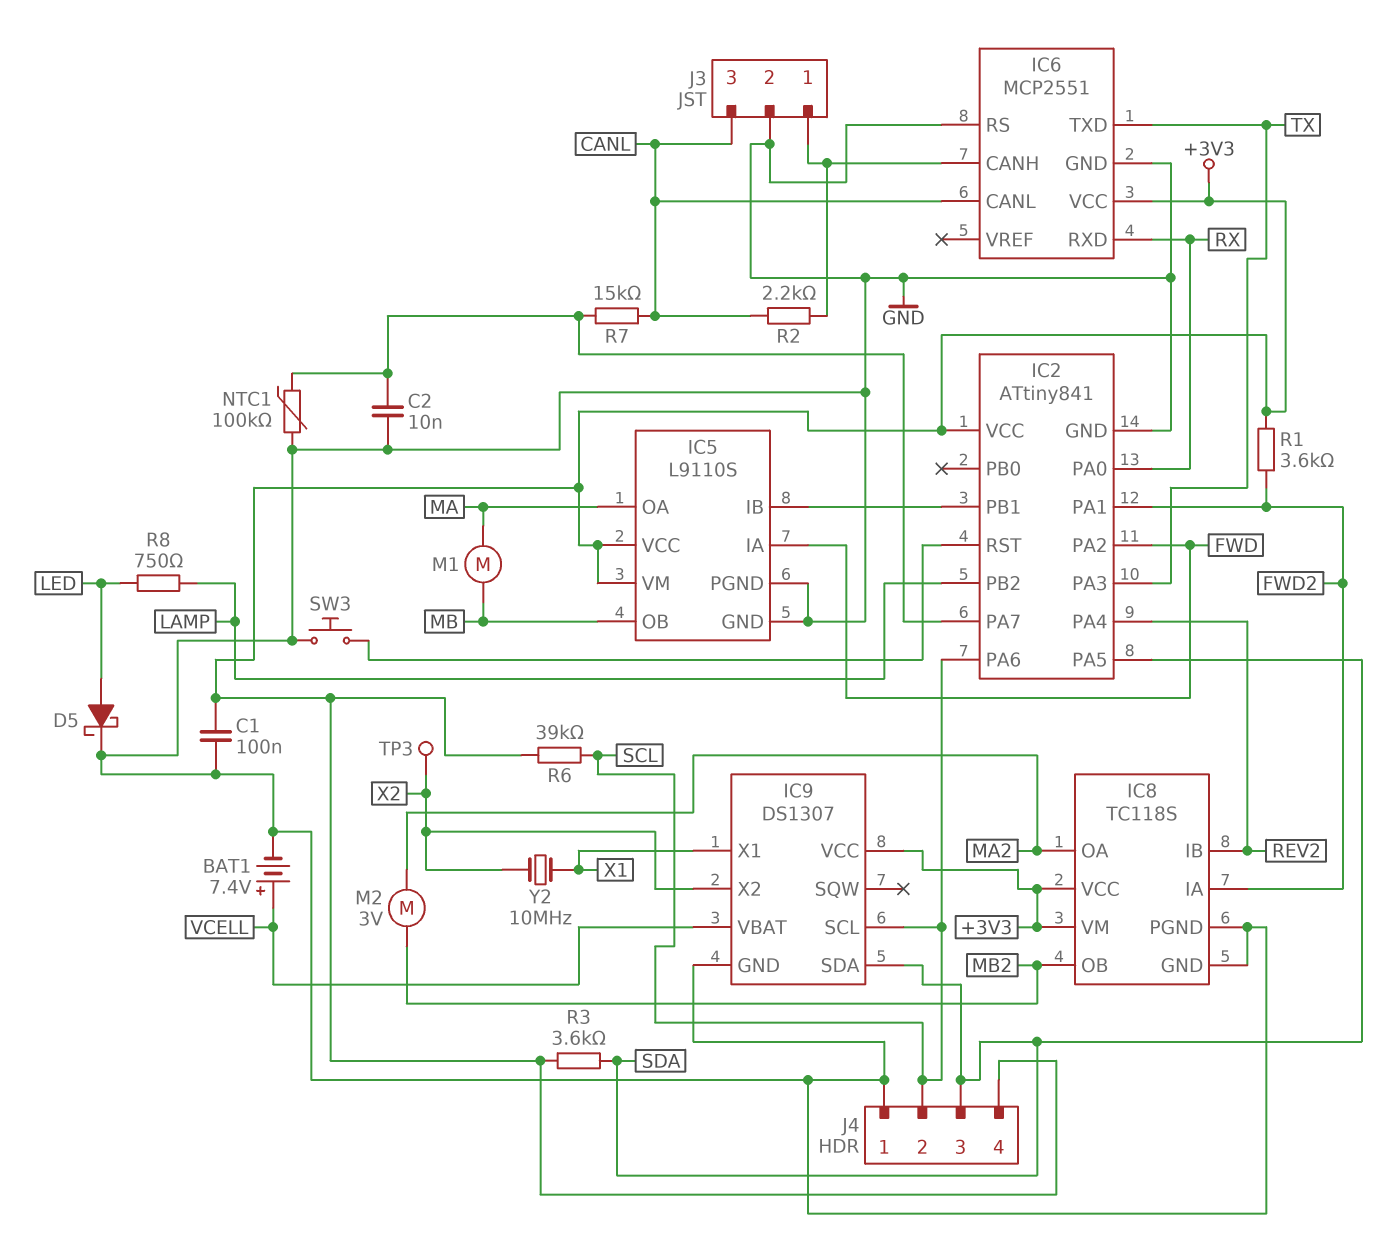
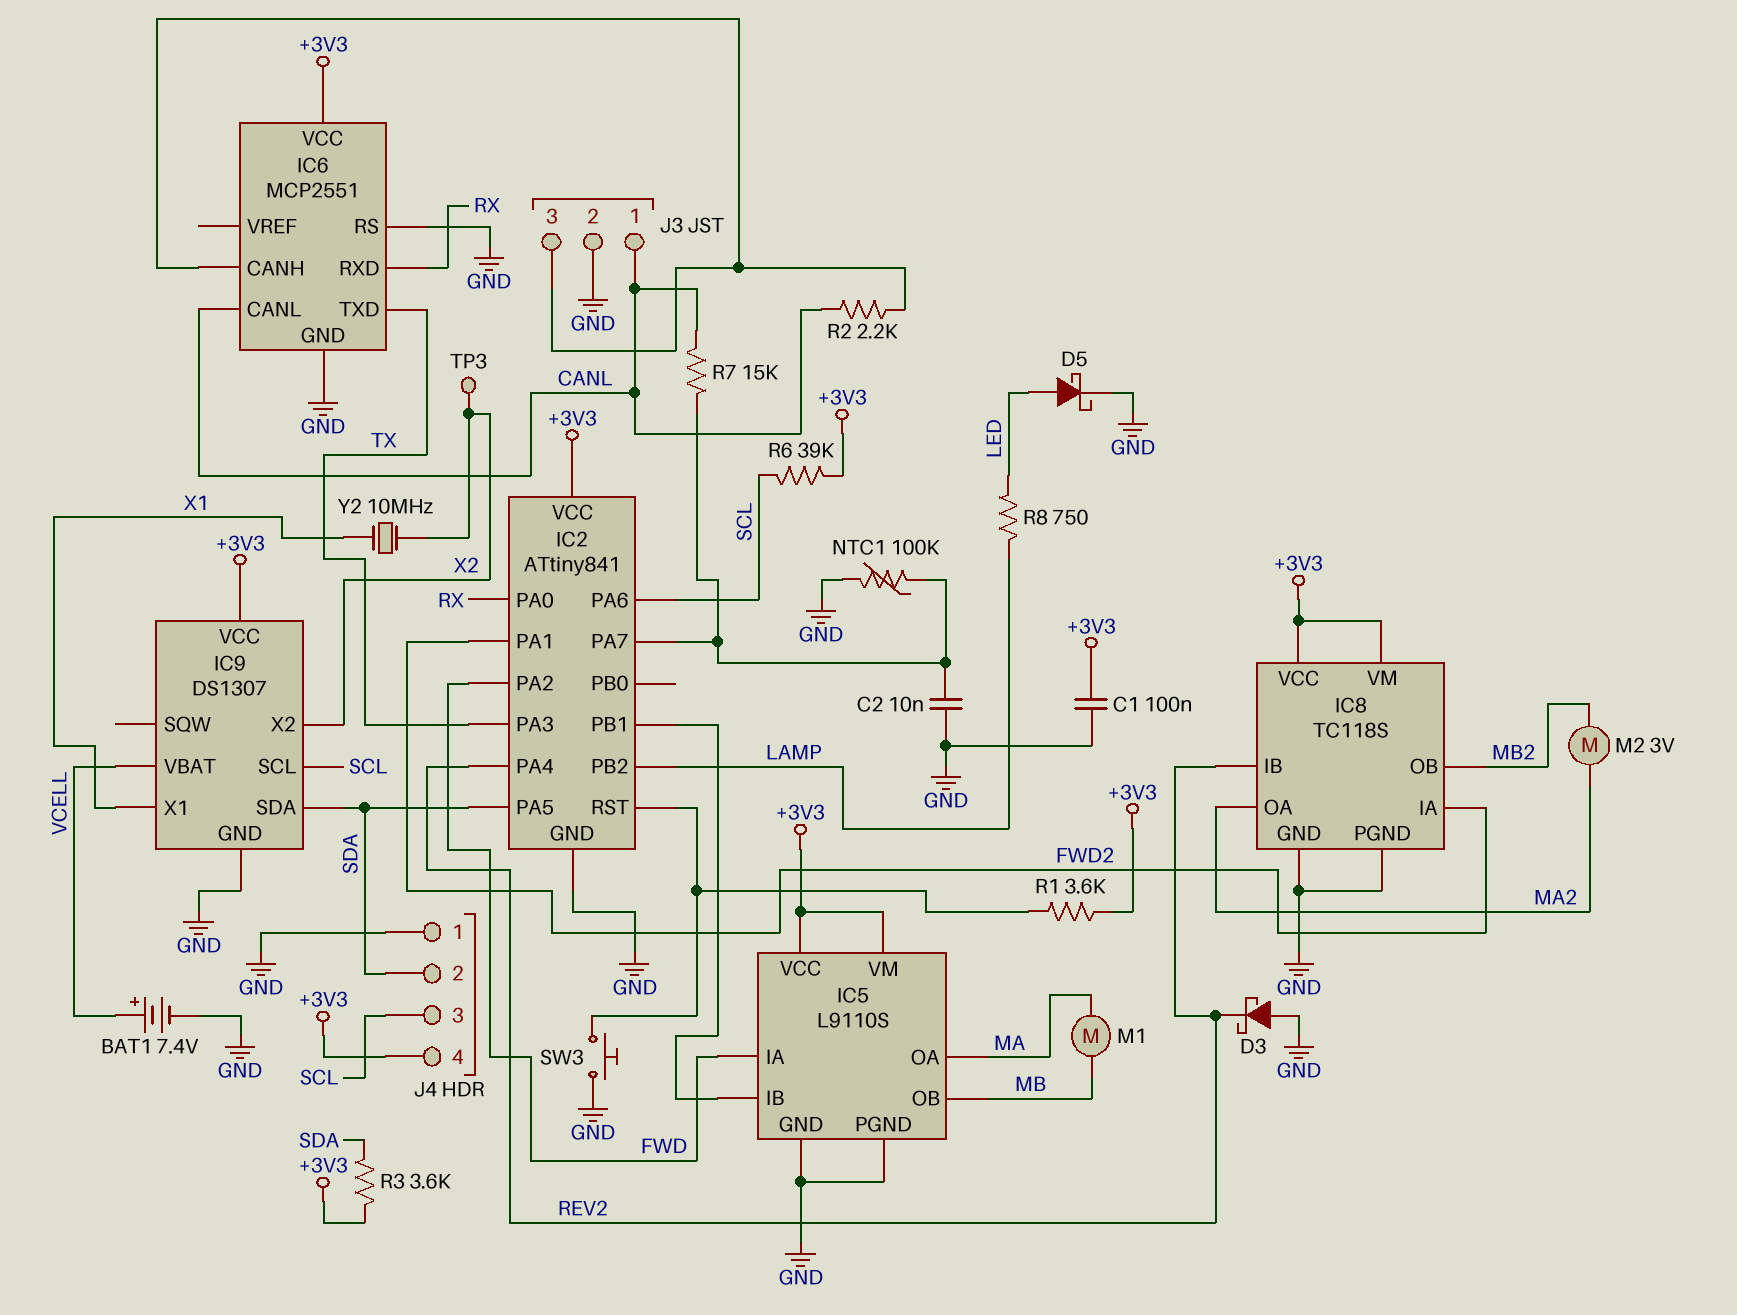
D3: none -> schottky (A GND, K REV2)
J3 pin 1: IC6/CANH -> CANL
J3 pin 3: CANL -> IC6/CANH
J4 pin 2: SCL -> SDA
J4 pin 3: SDA -> SCL
R1: 3.6k (+3V3, FWD2) -> 3.6k (+3V3, IC2/RST)

